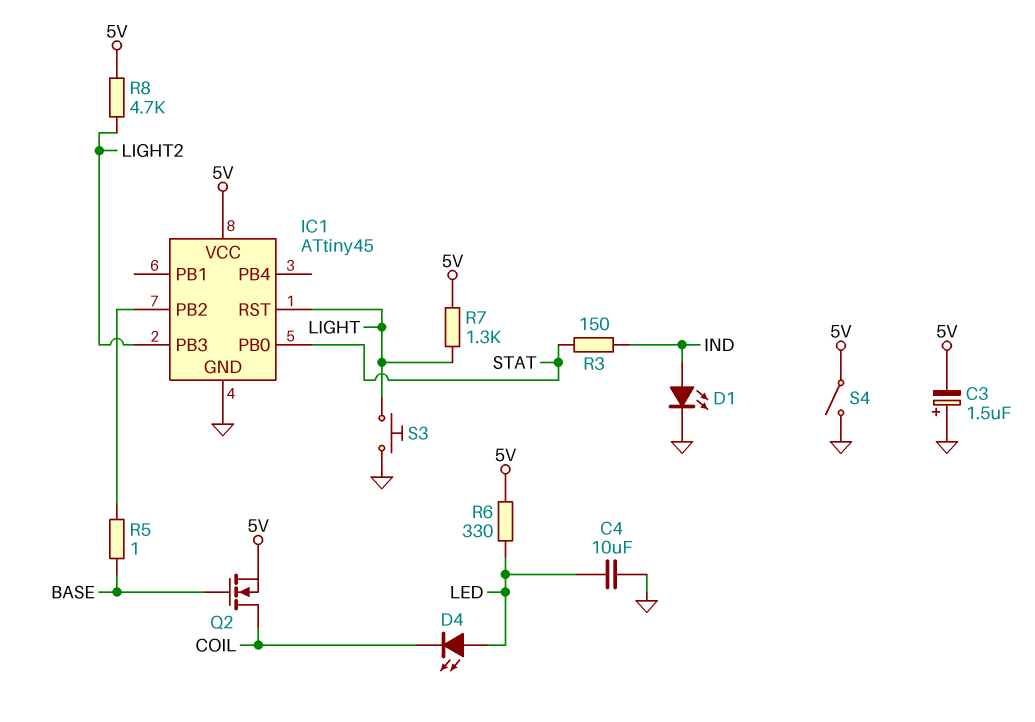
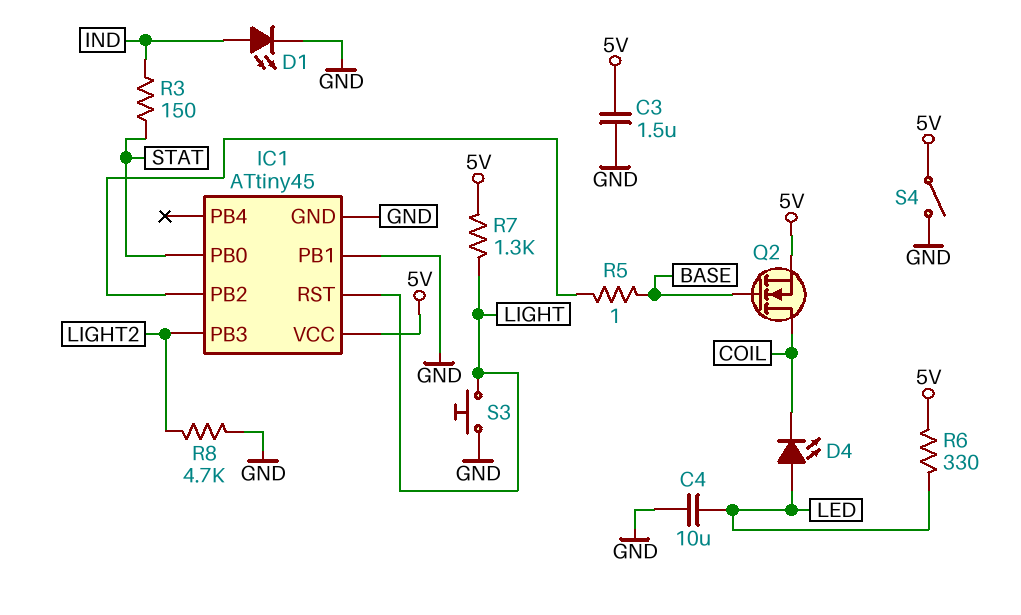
C3: 1.5uF (plus GND, minus 5V) -> 1.5uF (5V, GND)
IC1 pin PB1: none -> GND
R8: 4.7k (5V, LIGHT2) -> 4.7k (GND, LIGHT2)

